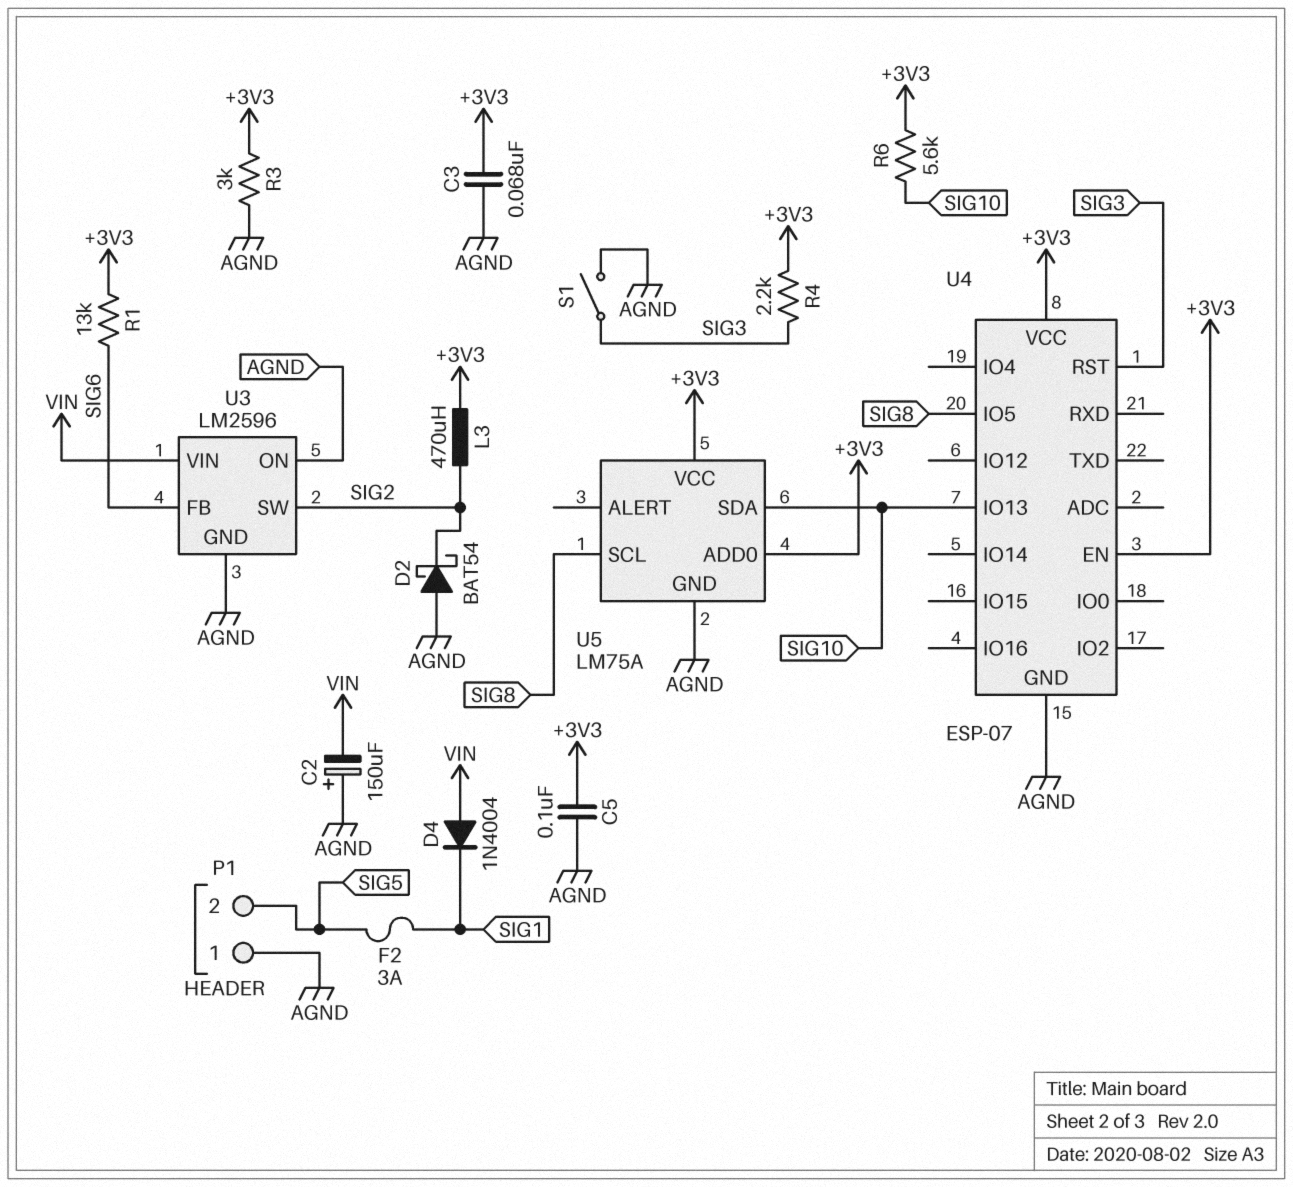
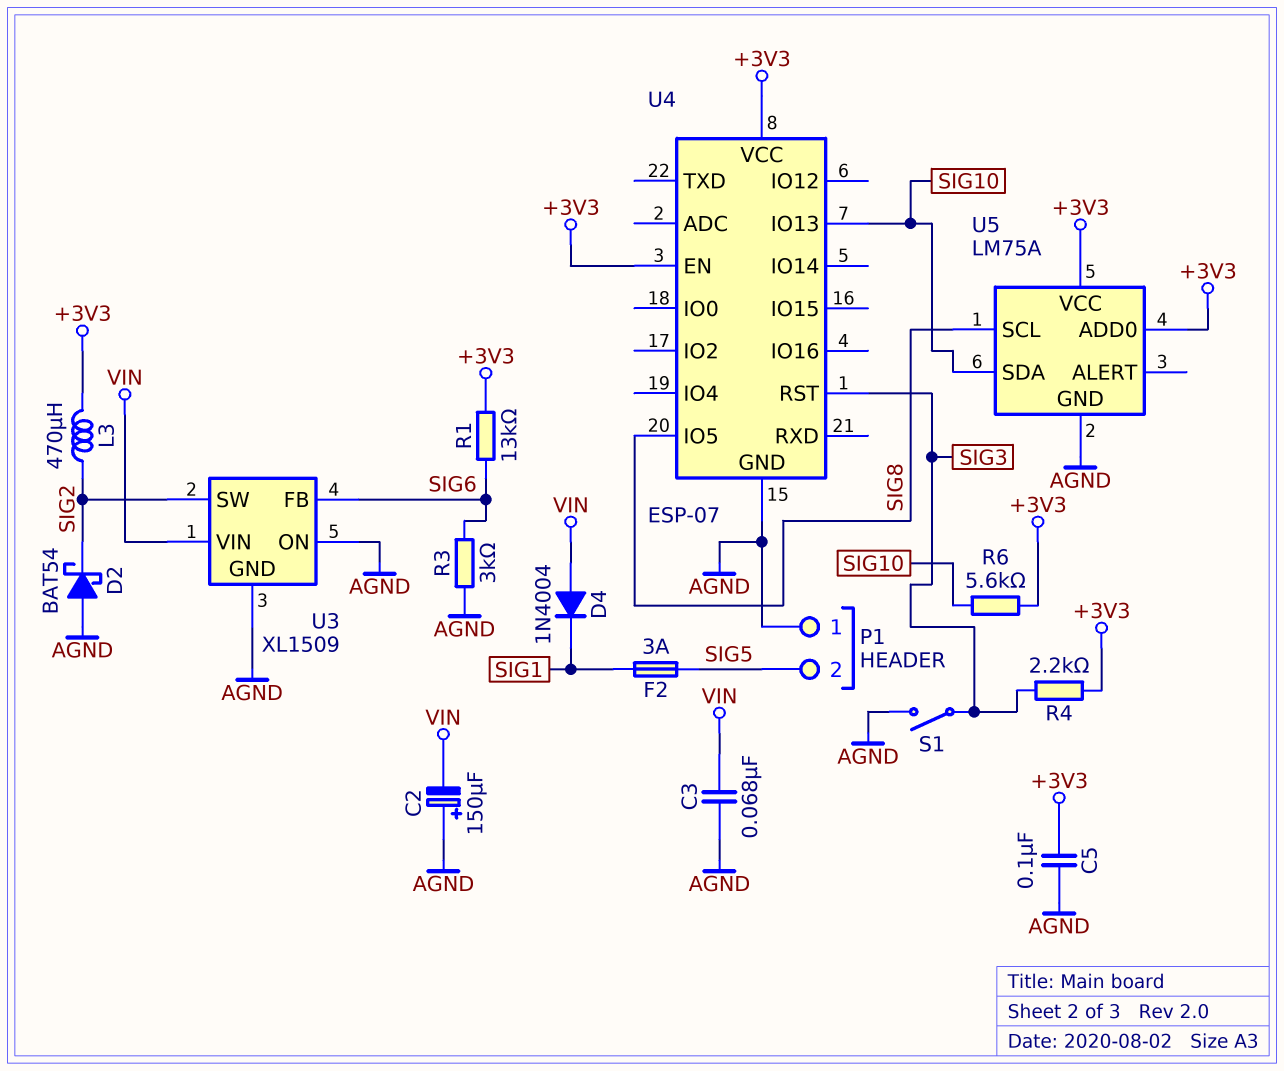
C3: 68nF (+3V3, AGND) -> 68nF (AGND, VIN)
R3: 3k (+3V3, AGND) -> 3k (AGND, SIG6)
U3: LM2596 -> XL1509

